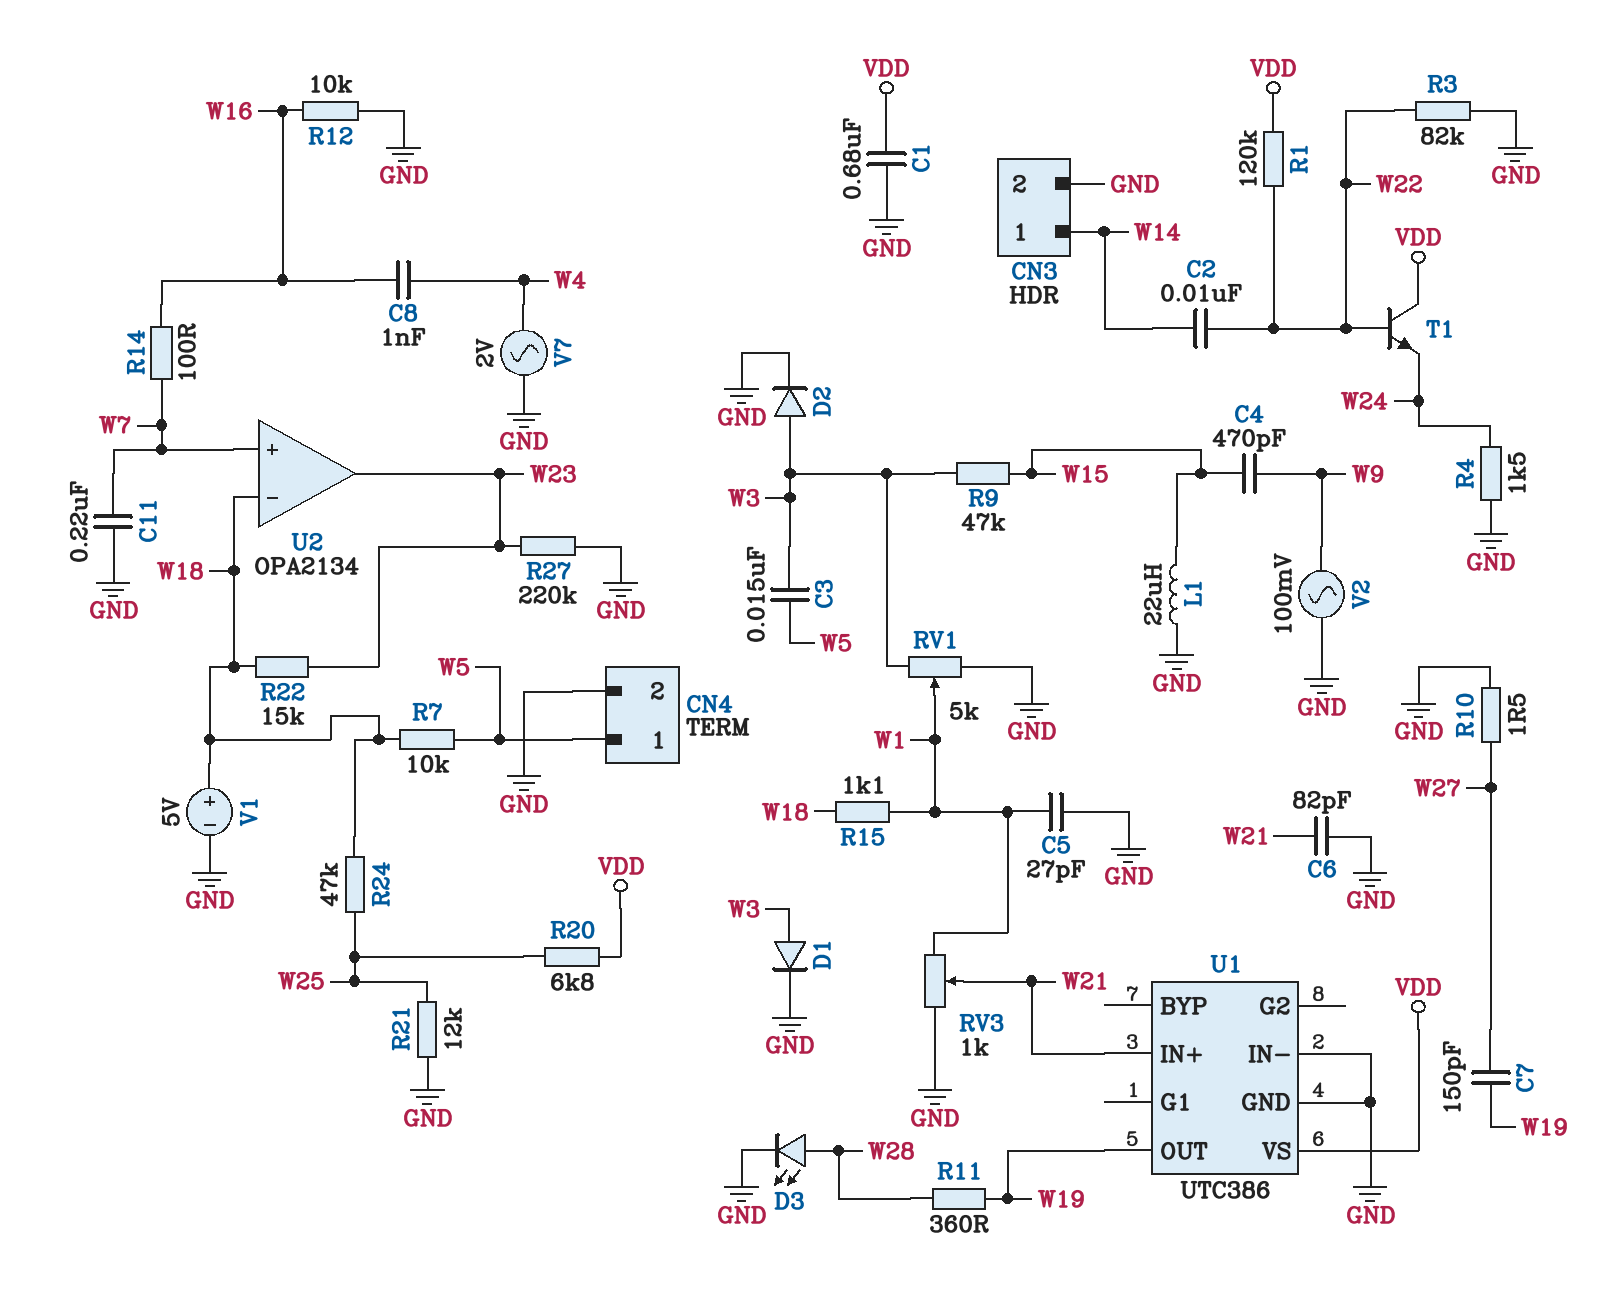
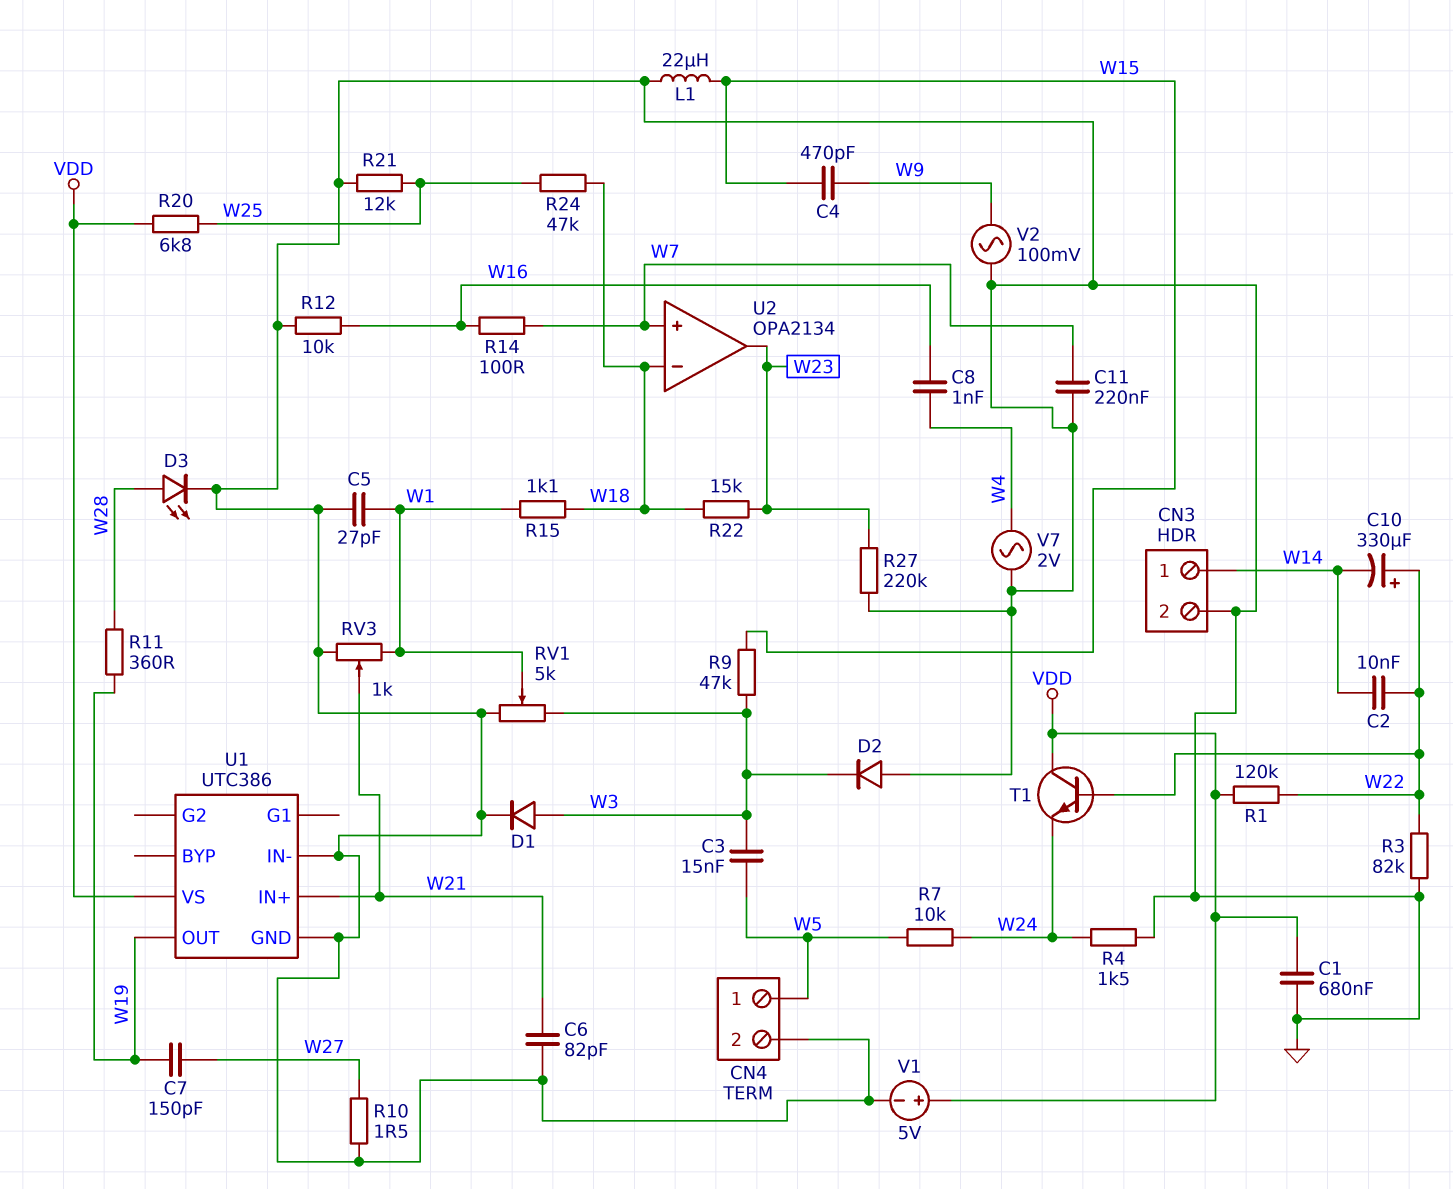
C10: none -> 330uF (plus W22, minus W14)
D2: diode (A W3, K GND) -> diode (A GND, K W3)
R7: 10k (W5, W18) -> 10k (W5, W24)
V1: 5V (plus W18, minus GND) -> 5V (plus VDD, minus GND)

